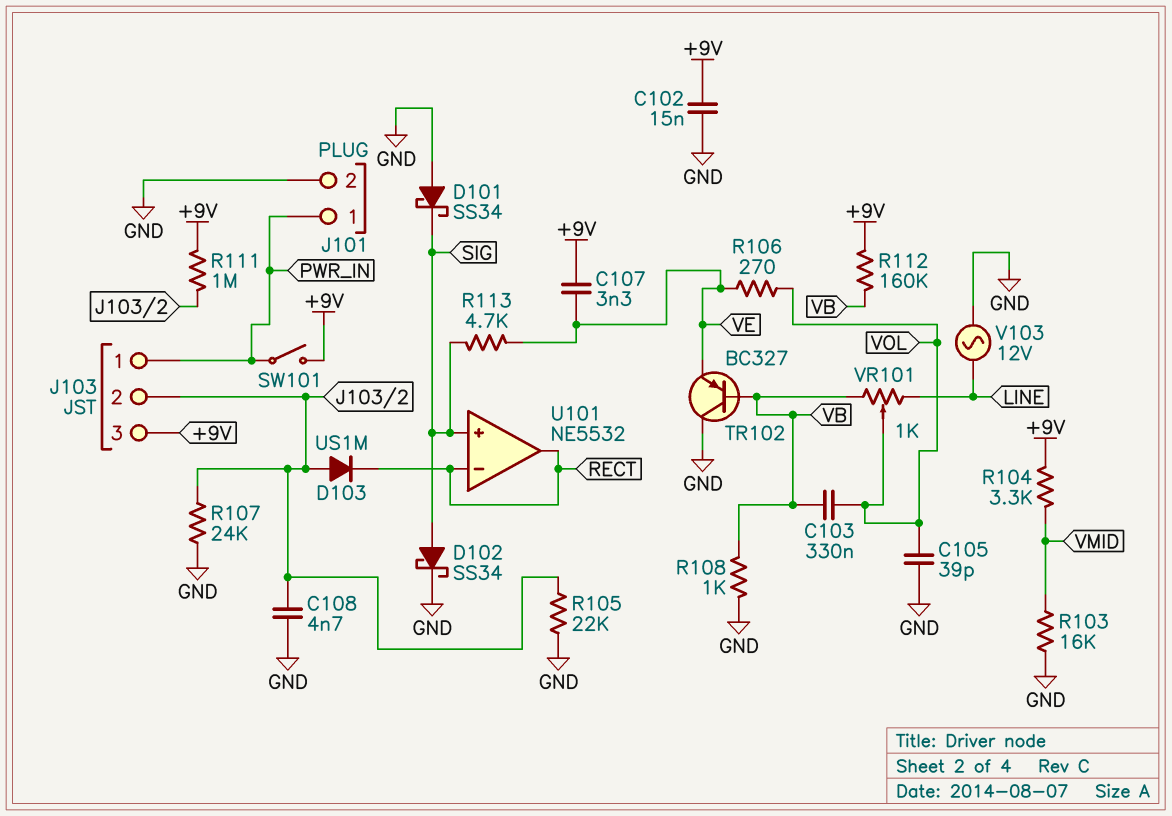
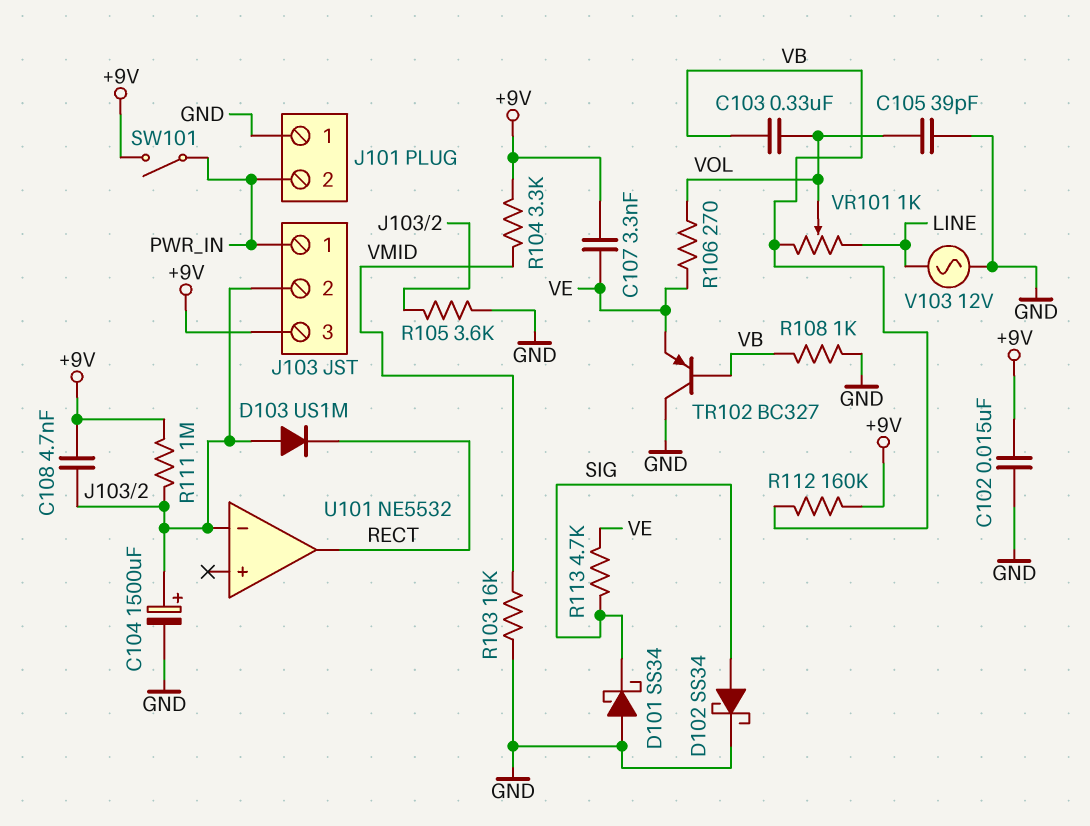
C104: none -> 1500uF (plus J103/2, minus GND)
C108: 4.7nF (GND, J103/2) -> 4.7nF (+9V, J103/2)
J101 pin 1: PWR_IN -> GND
J101 pin 2: GND -> PWR_IN
R105: 22k (GND, J103/2) -> 3.6k (GND, J103/2)
R107: 24k (GND, J103/2) -> none
U101 pin in+: SIG -> none
U101 pin in-: RECT -> J103/2

